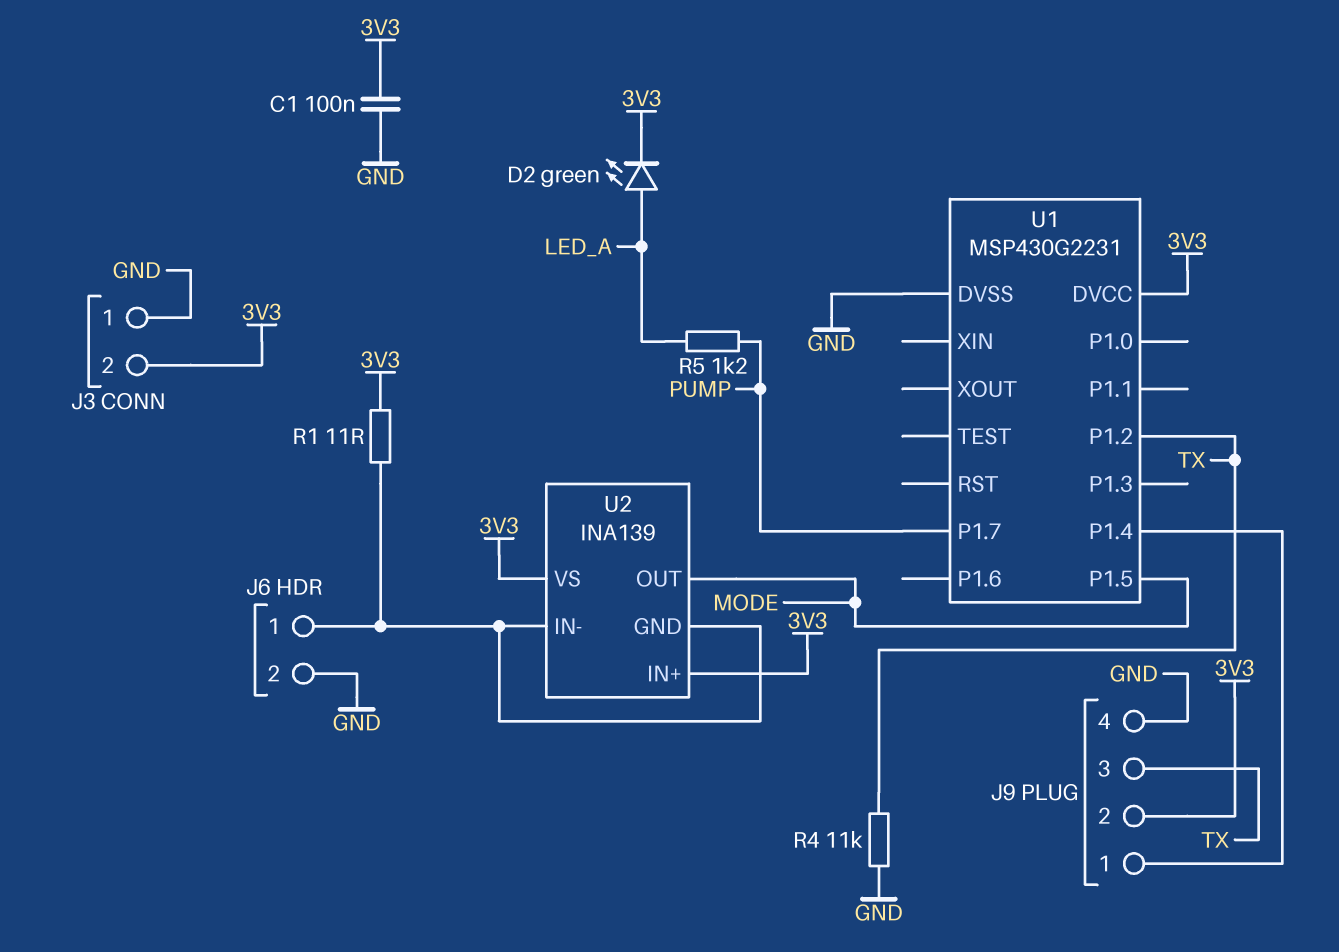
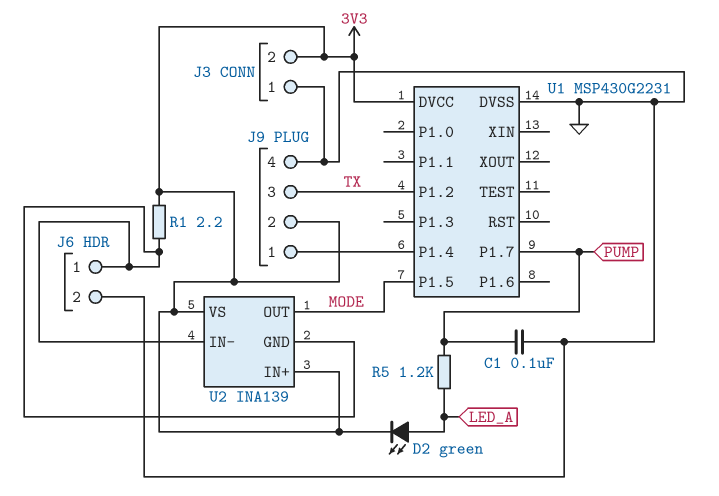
C1: 100nF (3V3, GND) -> 100nF (GND, PUMP)
R1: 11 (3V3, J6/1) -> 2.2 (3V3, J6/1)
R4: 11k (GND, TX) -> none

